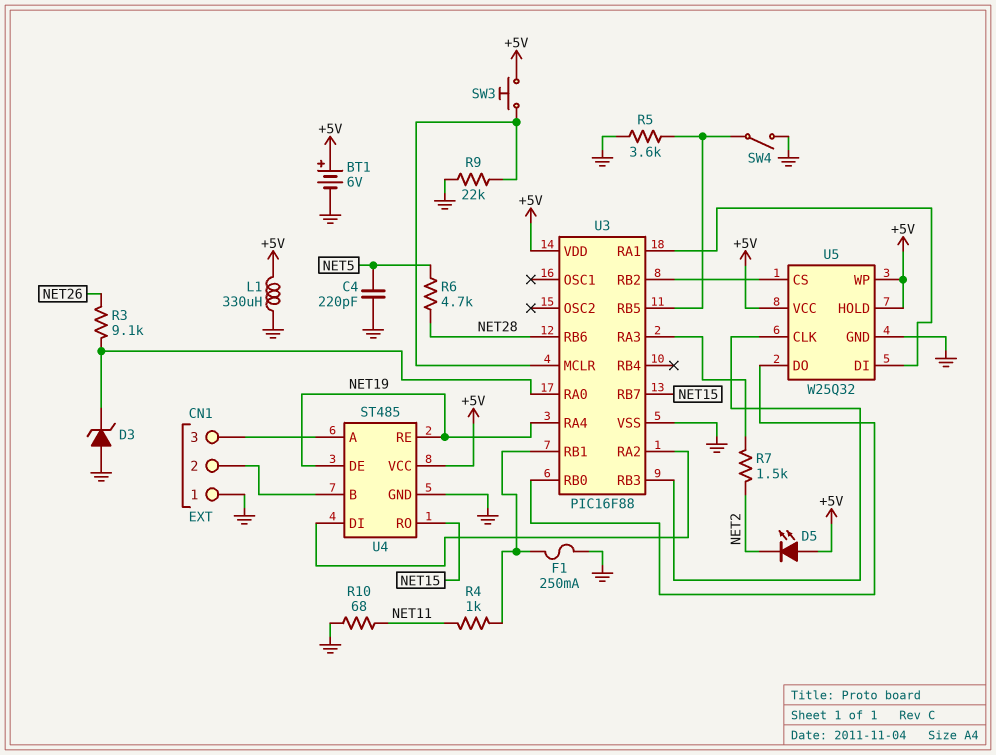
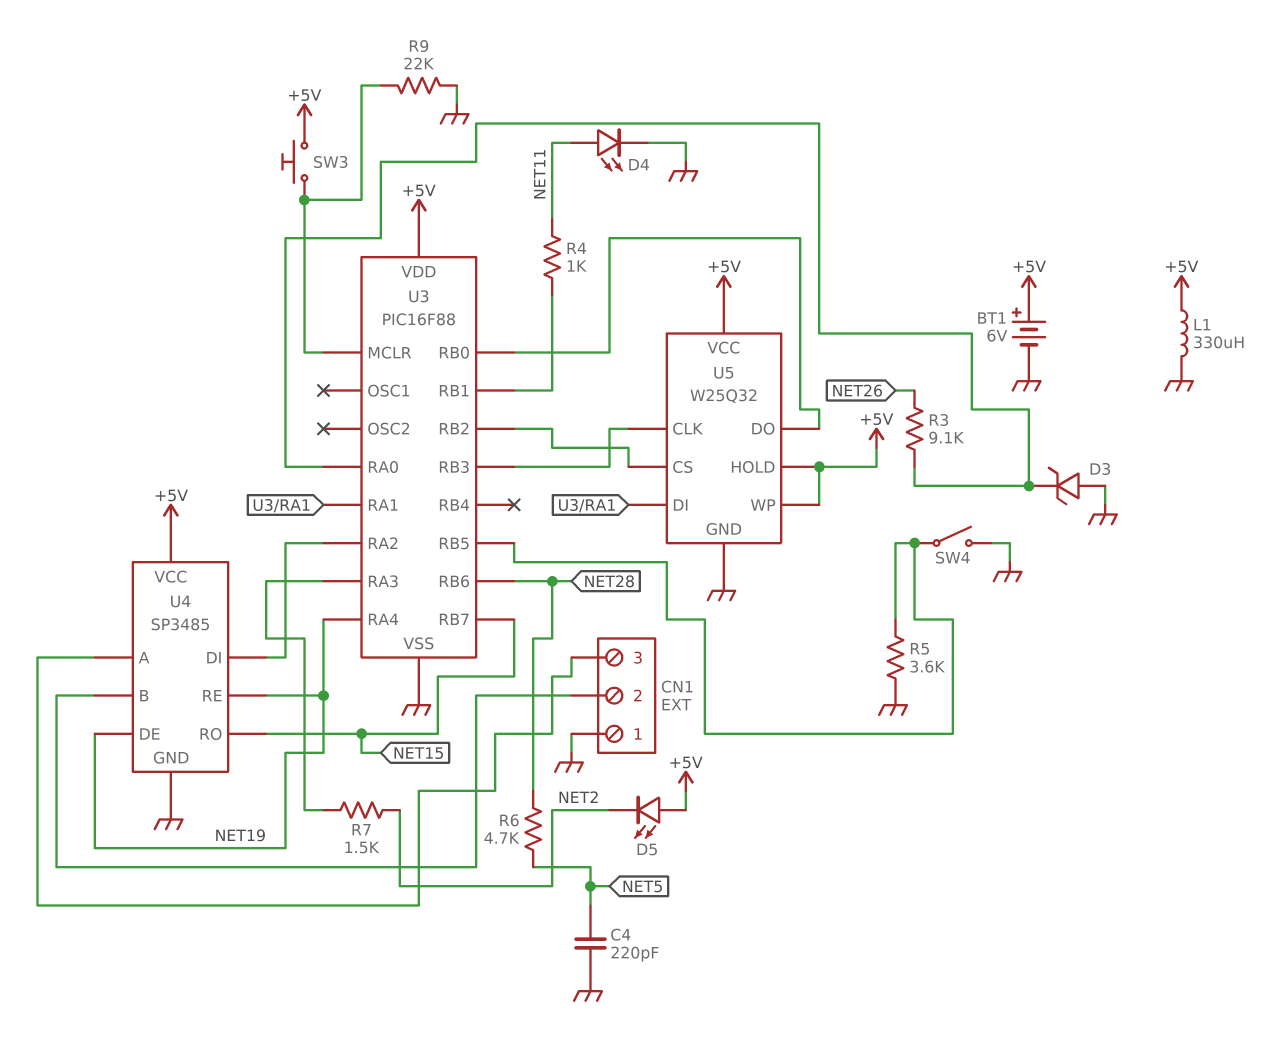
D4: none -> LED (A NET11, K GND)
F1: 250mA (GND, U3/RB1) -> none
R10: 68 (GND, NET11) -> none
U4: ST485 -> SP3485

